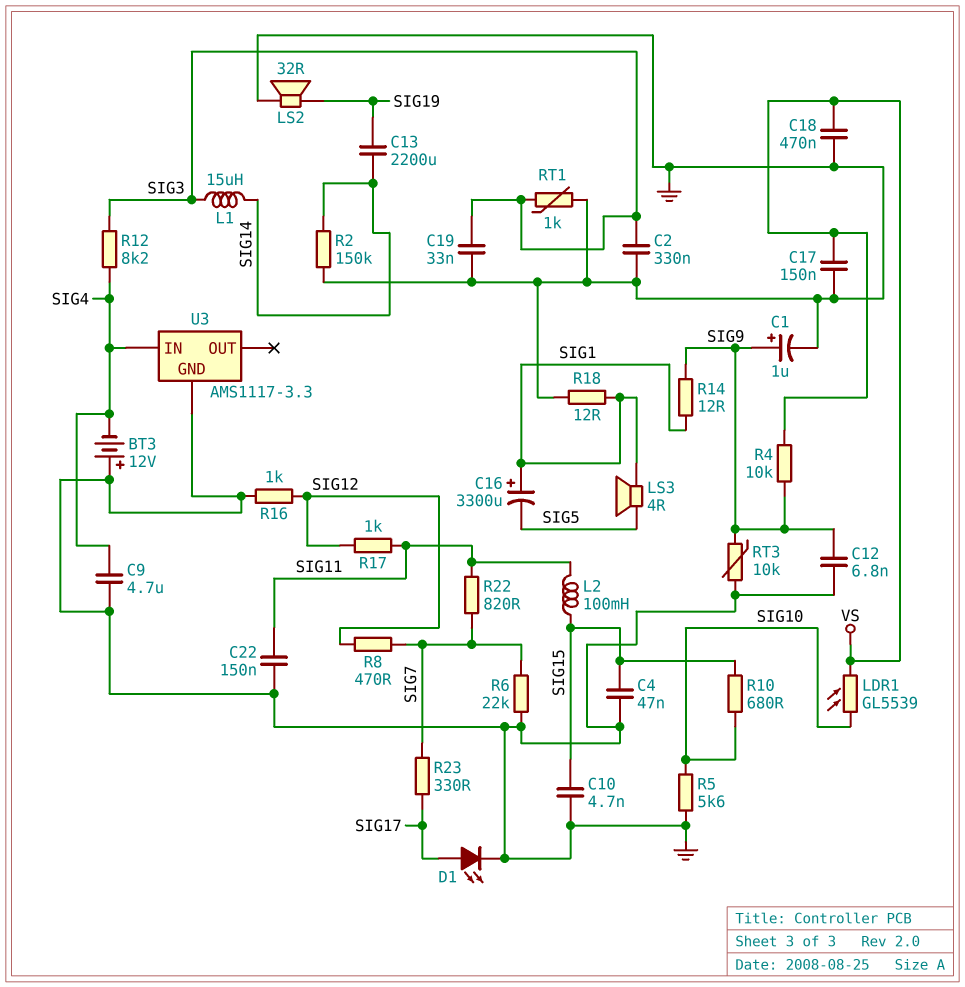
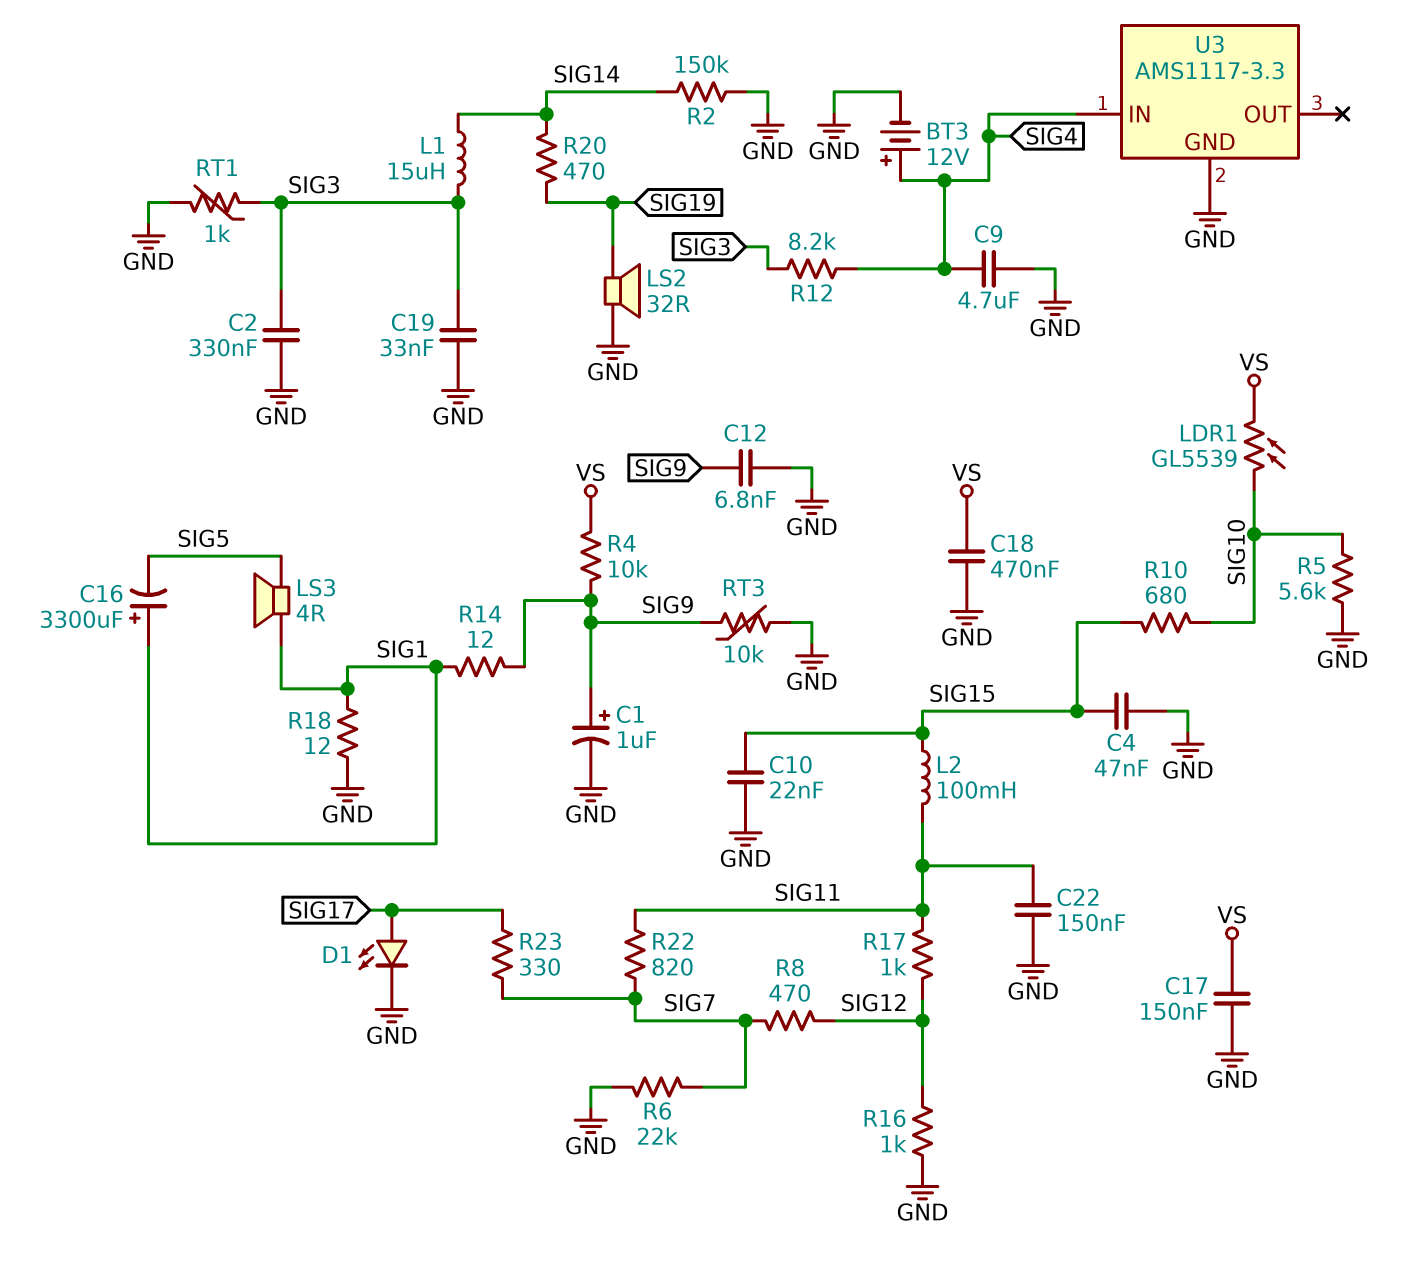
BT3: 12V (plus GND, minus SIG4) -> 12V (plus SIG4, minus GND)
C10: 4.7nF (GND, SIG15) -> 22nF (GND, SIG15)
C13: 2200uF (SIG14, SIG19) -> none
R20: none -> 470 (SIG14, SIG19)

